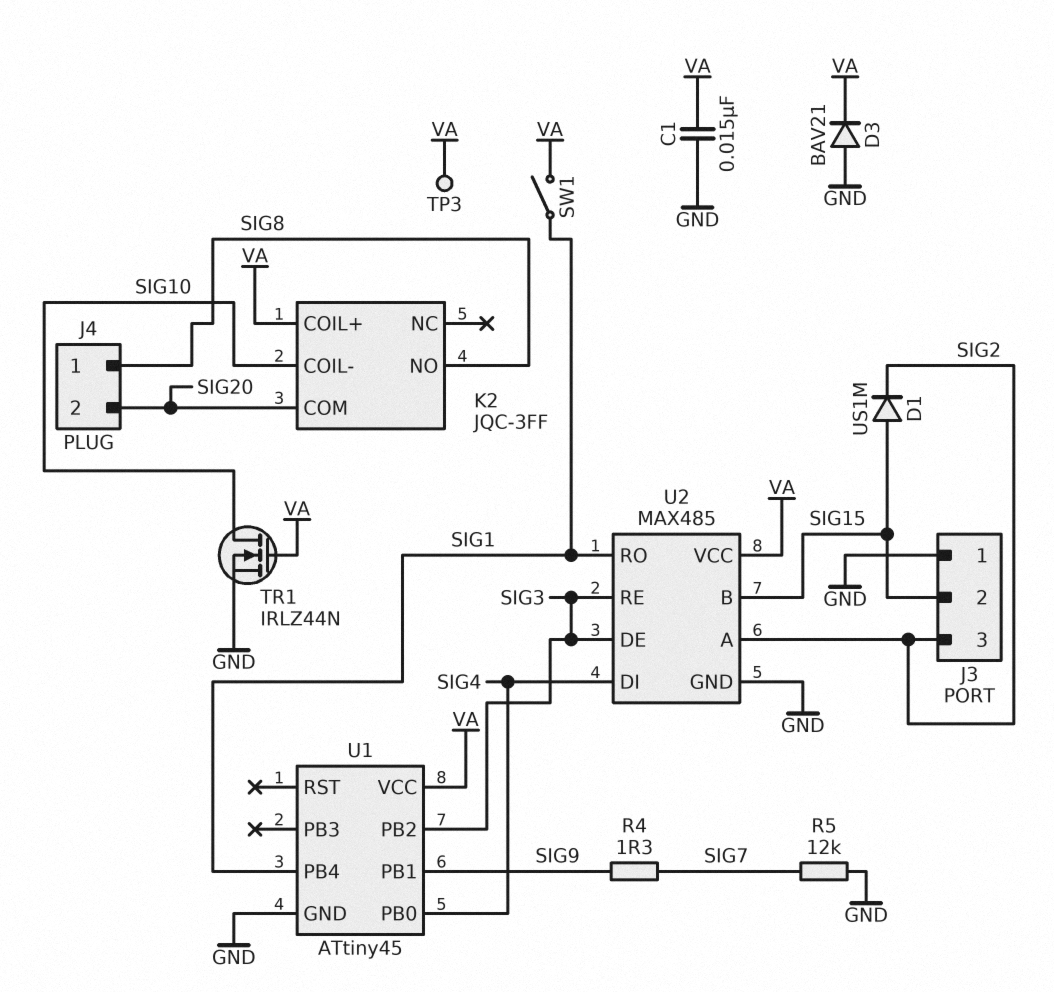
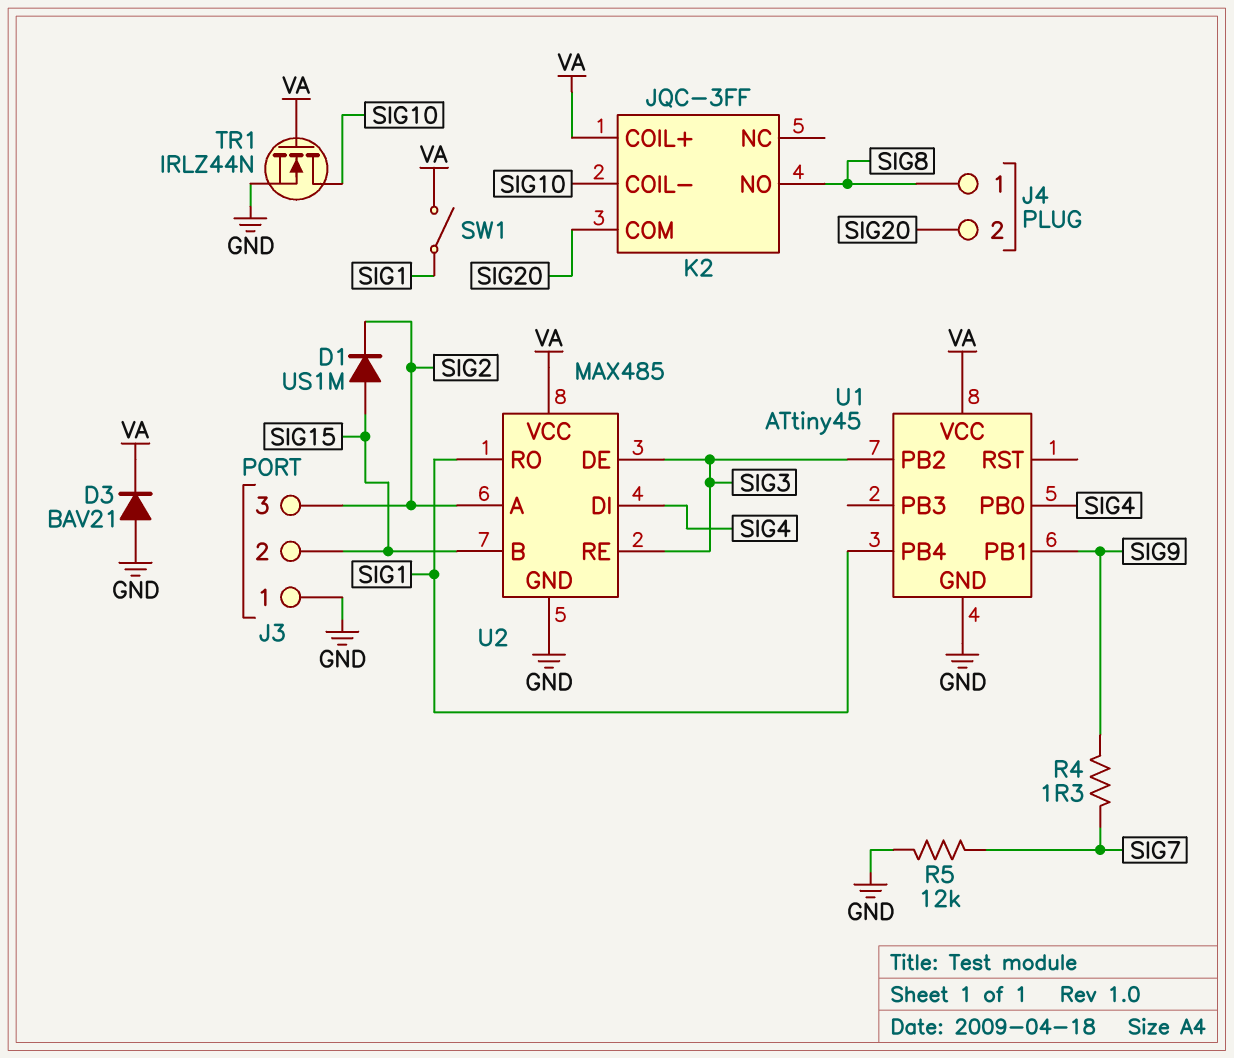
C1: 15nF (GND, VA) -> none
TP3: test point (VA) -> none

